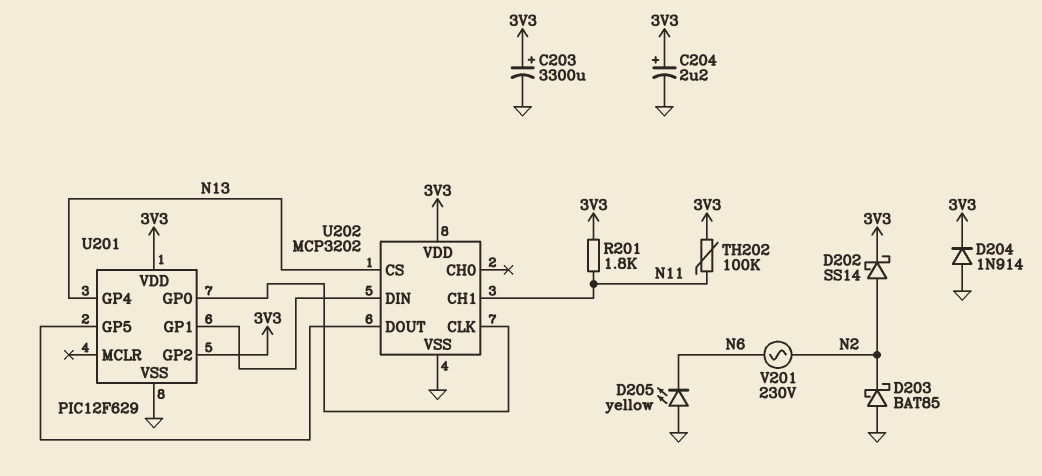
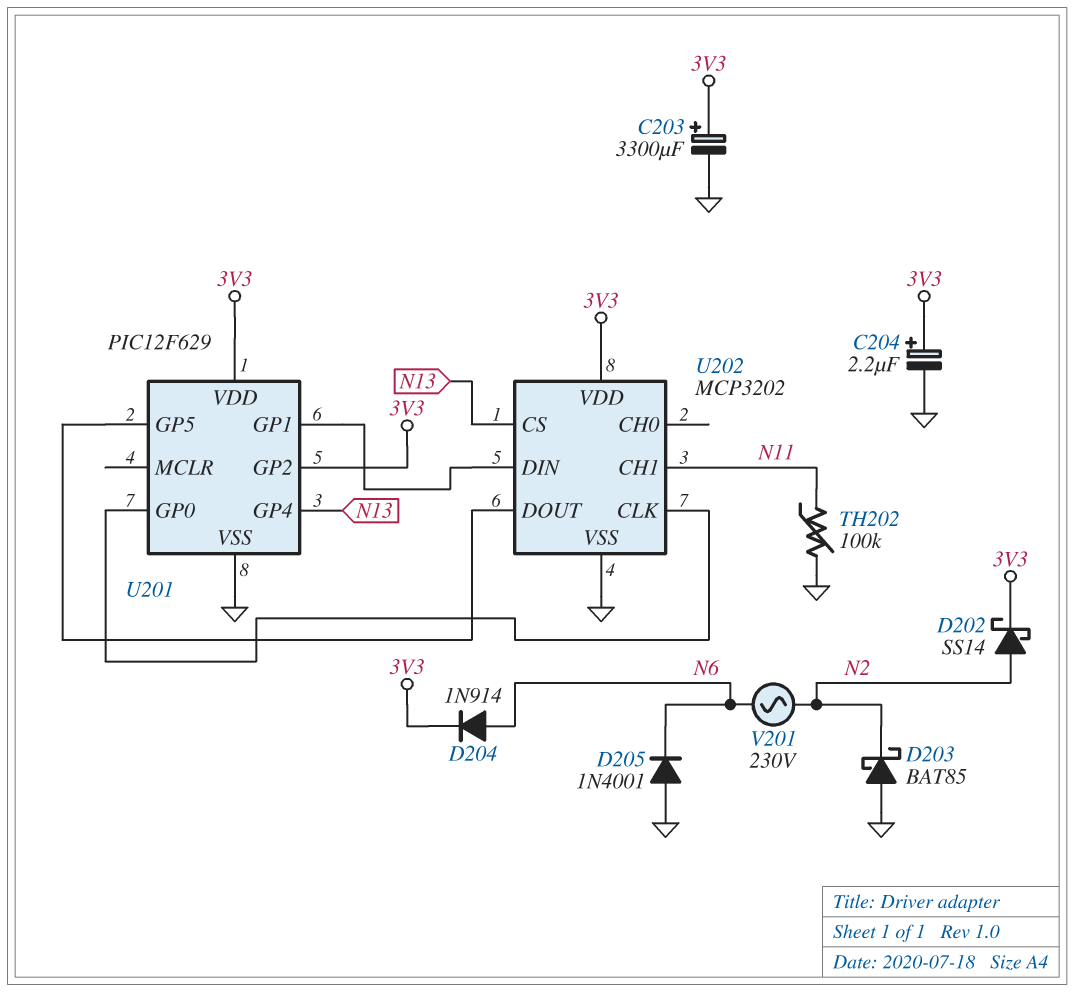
D204: diode 1N914 (A GND, K 3V3) -> diode 1N914 (A N6, K 3V3)
D205: LED yellow (A GND, K N6) -> diode 1N4001 (A GND, K N6)
R201: 1.8k (3V3, N11) -> none
TH202: 100k (3V3, N11) -> 100k (GND, N11)

